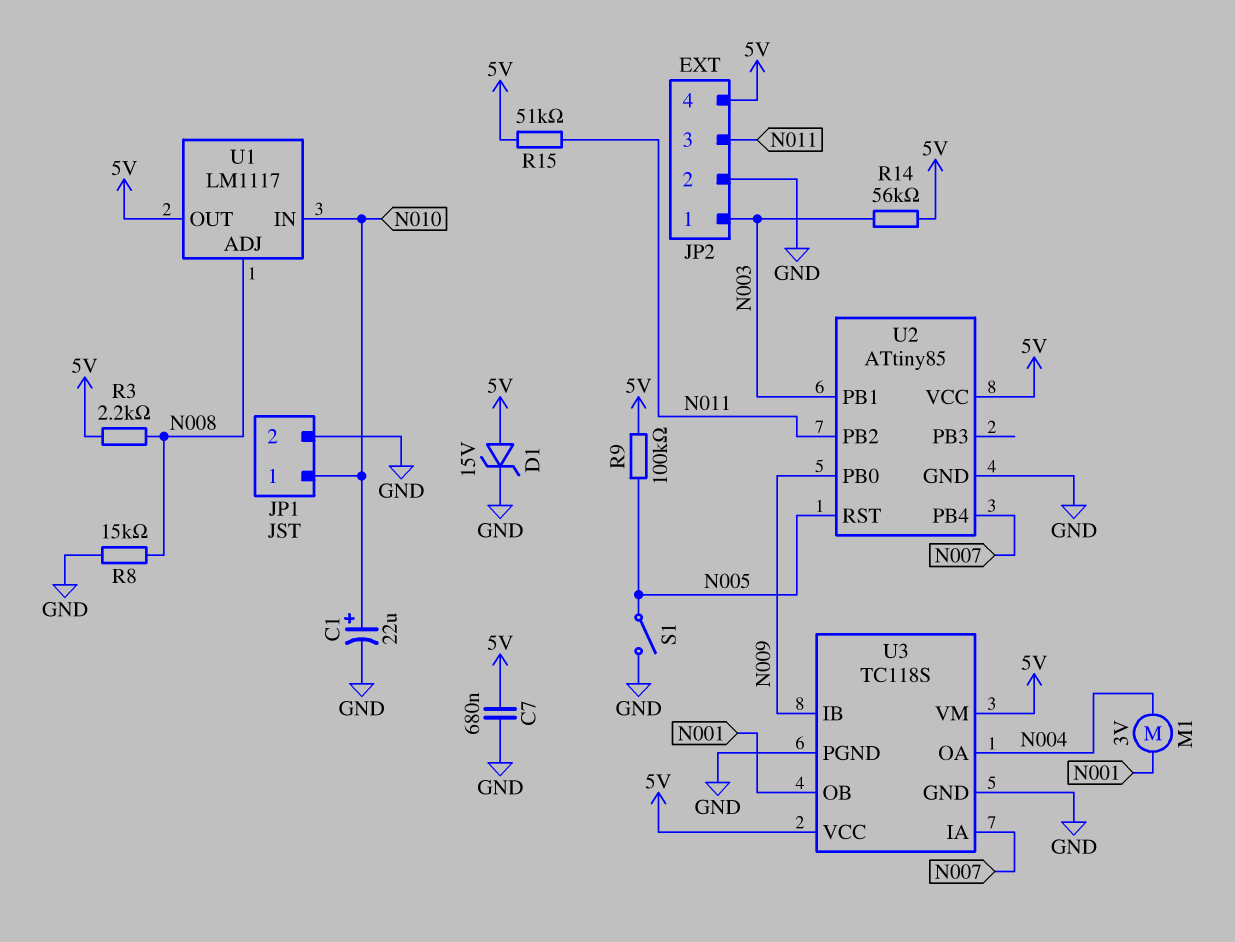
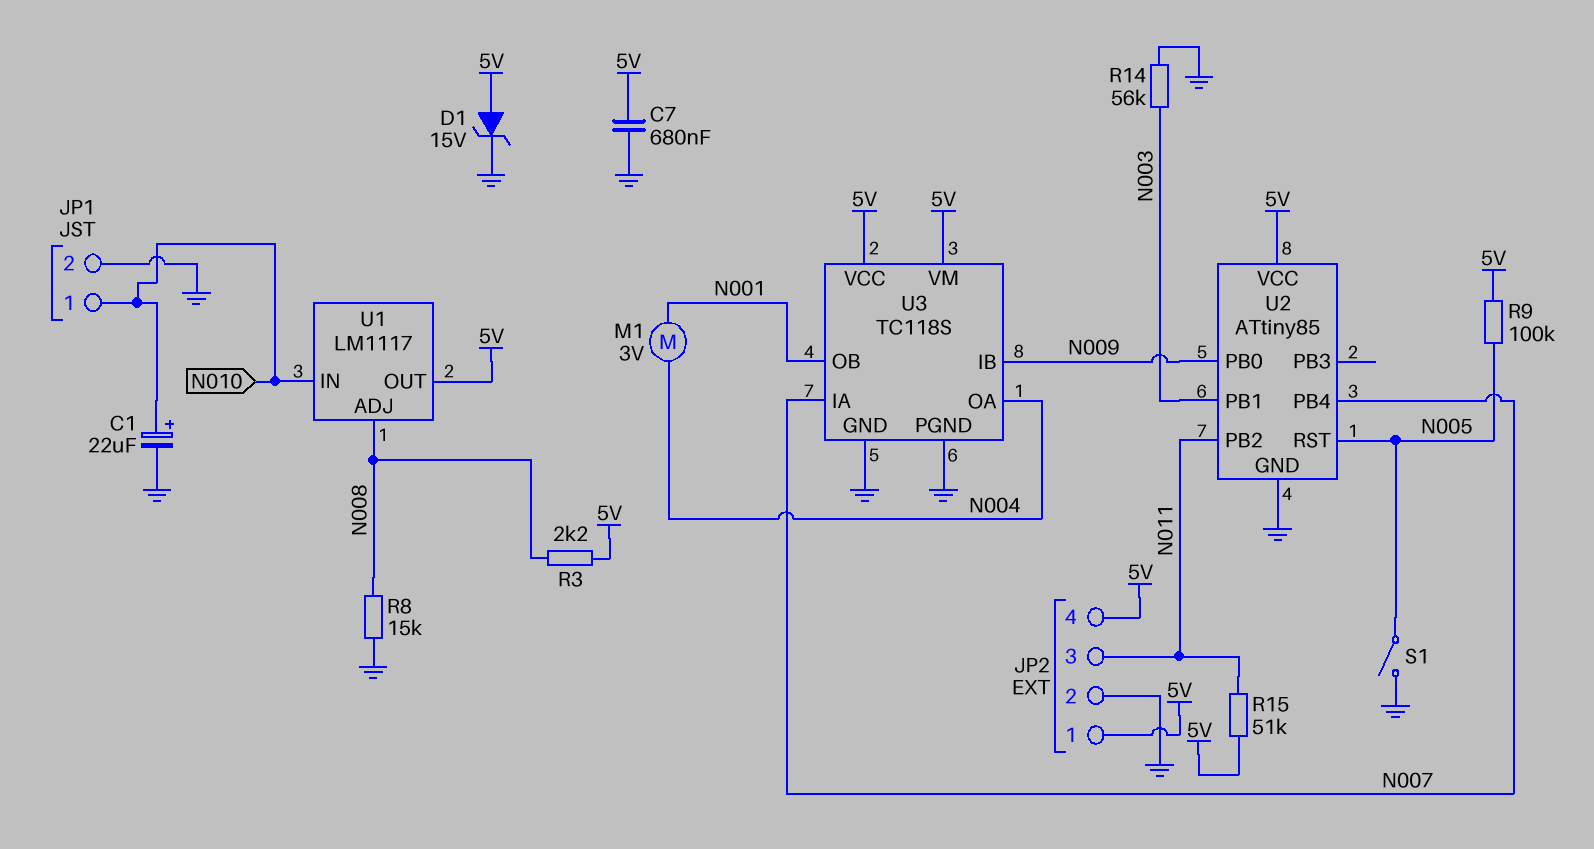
JP2 pin 1: N003 -> 5V
R14: 56k (5V, N003) -> 56k (GND, N003)

